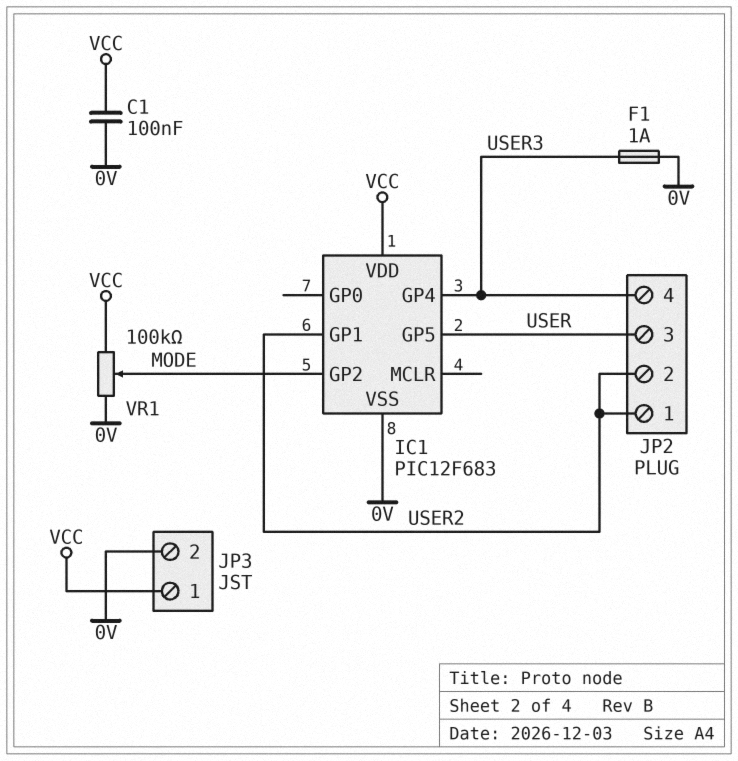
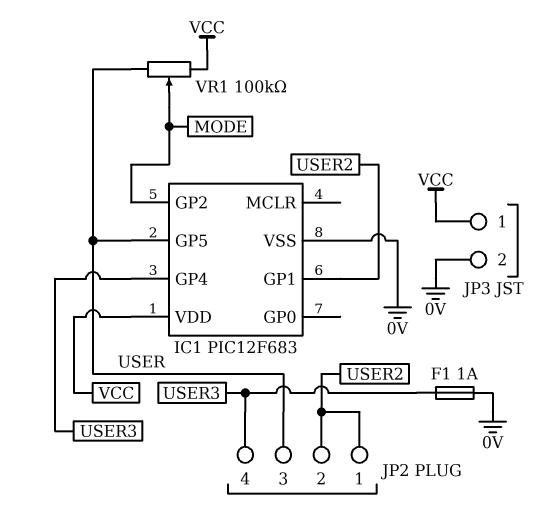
C1: 100nF (0V, VCC) -> none
VR1: 100k (0V, VCC, wiper MODE) -> 100k (USER, VCC, wiper MODE)

